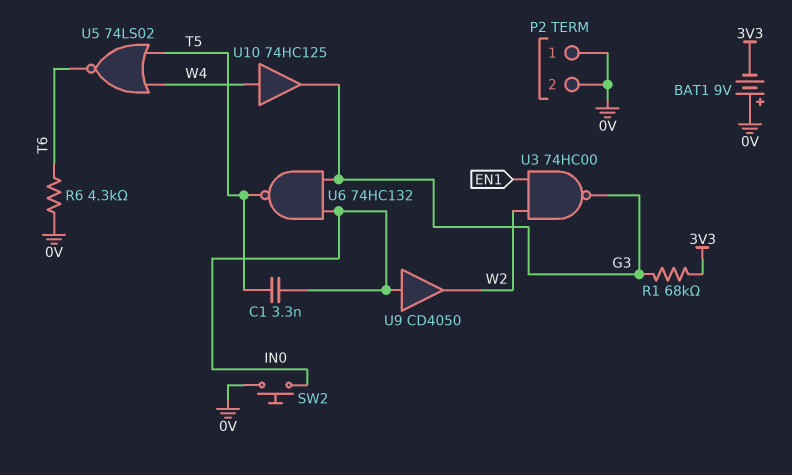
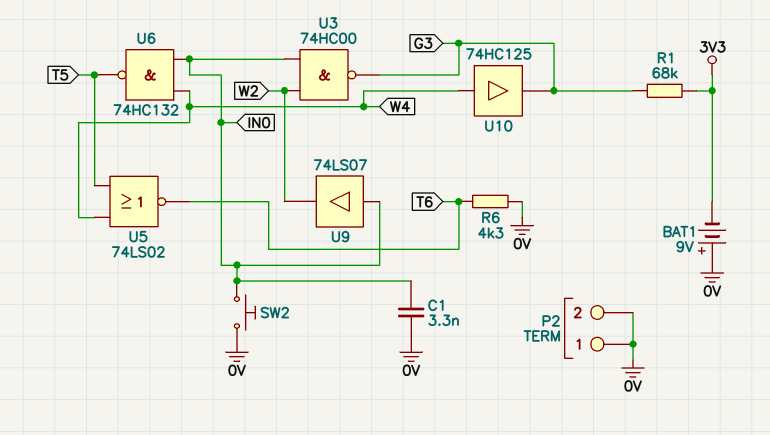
C1: 3.3nF (IN0, T5) -> 3.3nF (0V, IN0)
U3: NAND 74HC00 (in EN1, in W2, out G3) -> NAND 74HC00 (in IN0, in W2, out G3)
U6: NAND 74HC132 (in G3, in IN0, out T5) -> NAND 74HC132 (in IN0, in W4, out T5)
U9: buffer CD4050 (in IN0, out W2) -> buffer 74LS07 (in IN0, out W2)

